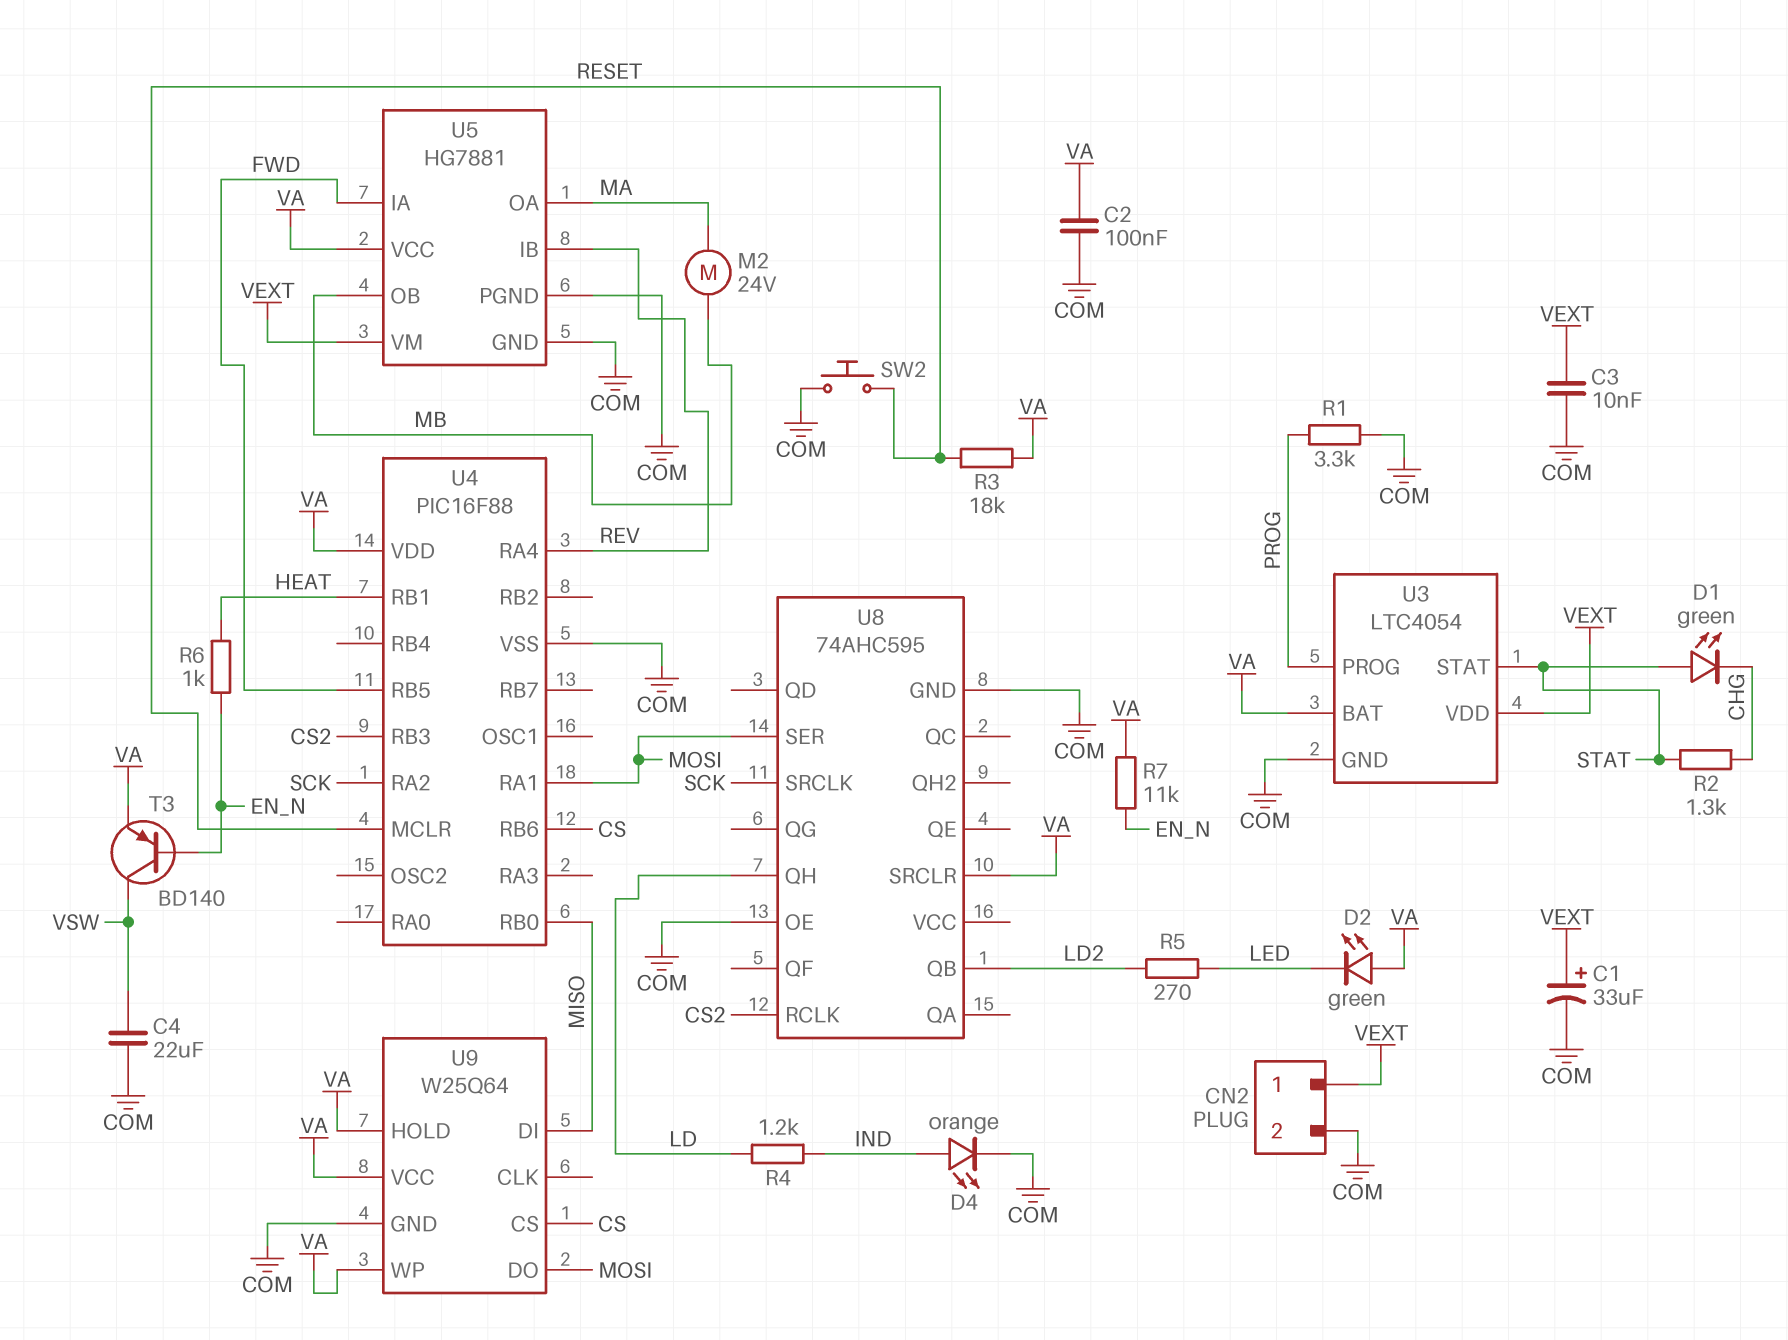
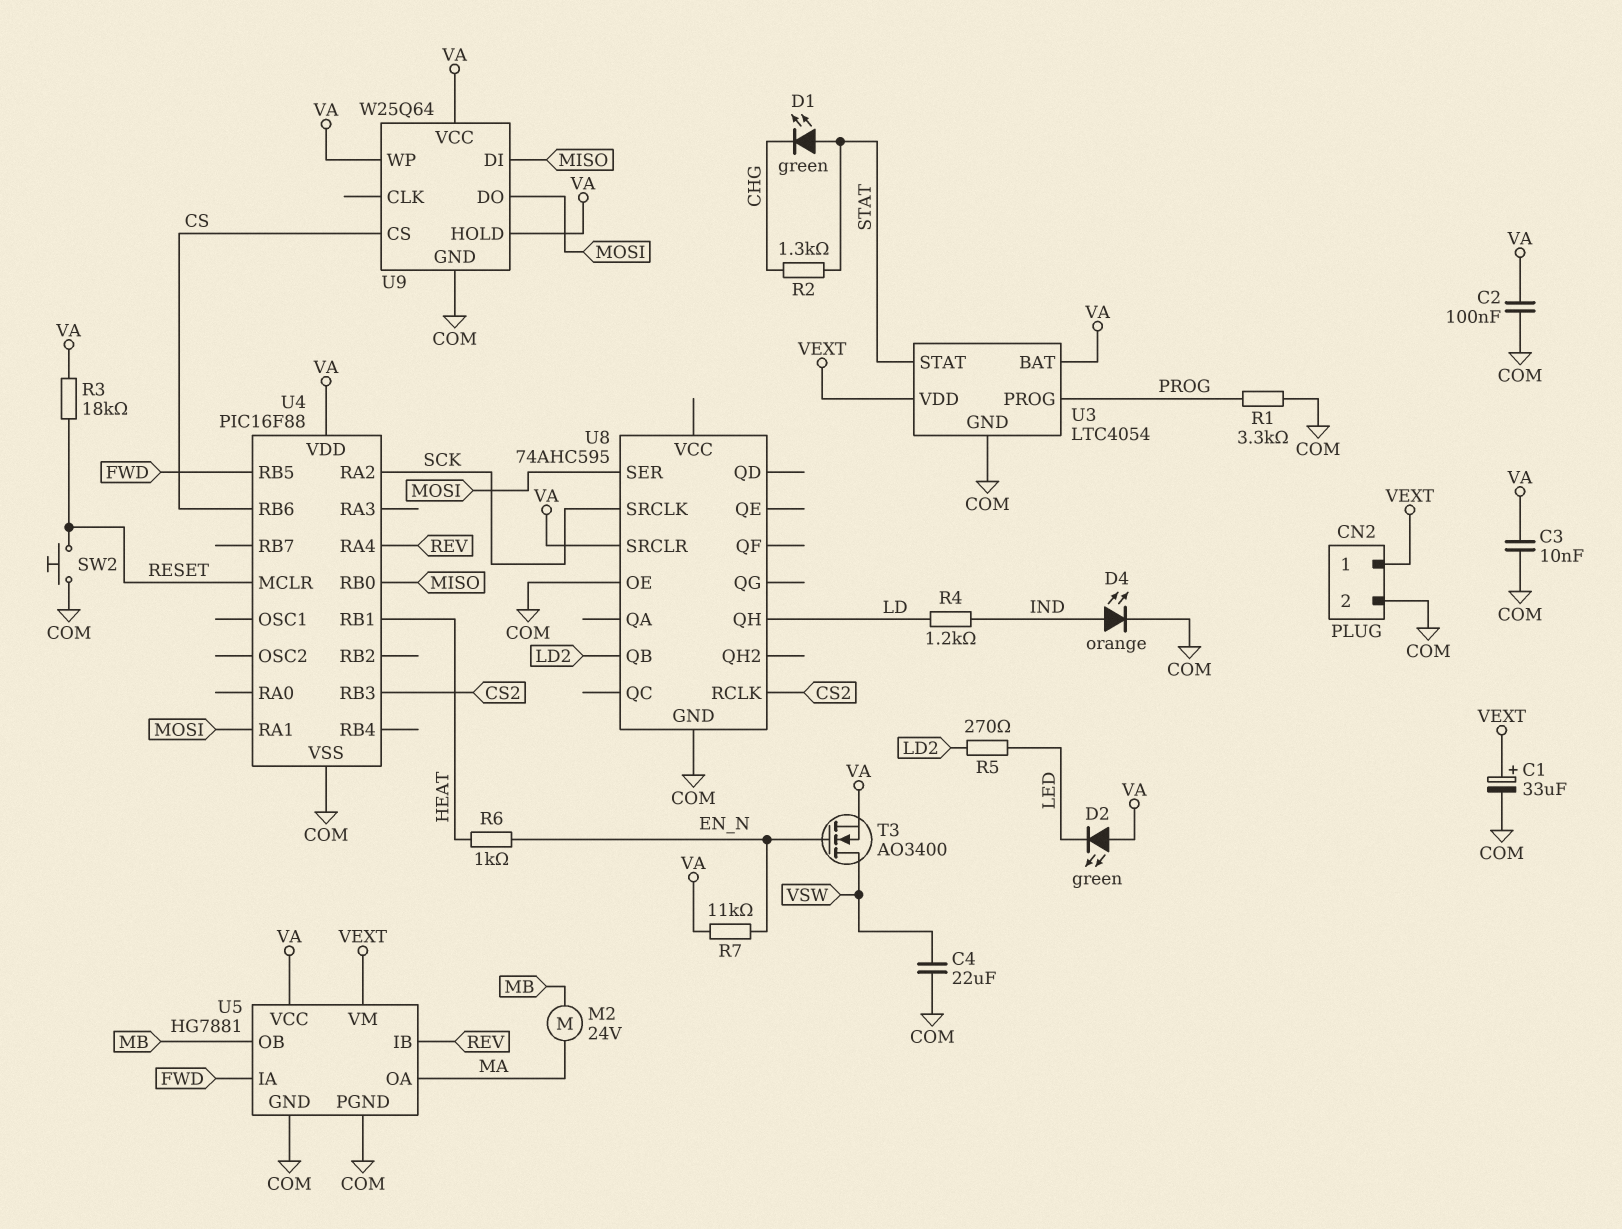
C3: 10nF (COM, VEXT) -> 10nF (COM, VA)
T3: PNP BD140 (B EN_N, C VSW, E VA) -> NMOS AO3400 (G EN_N, D VSW, S VA)

